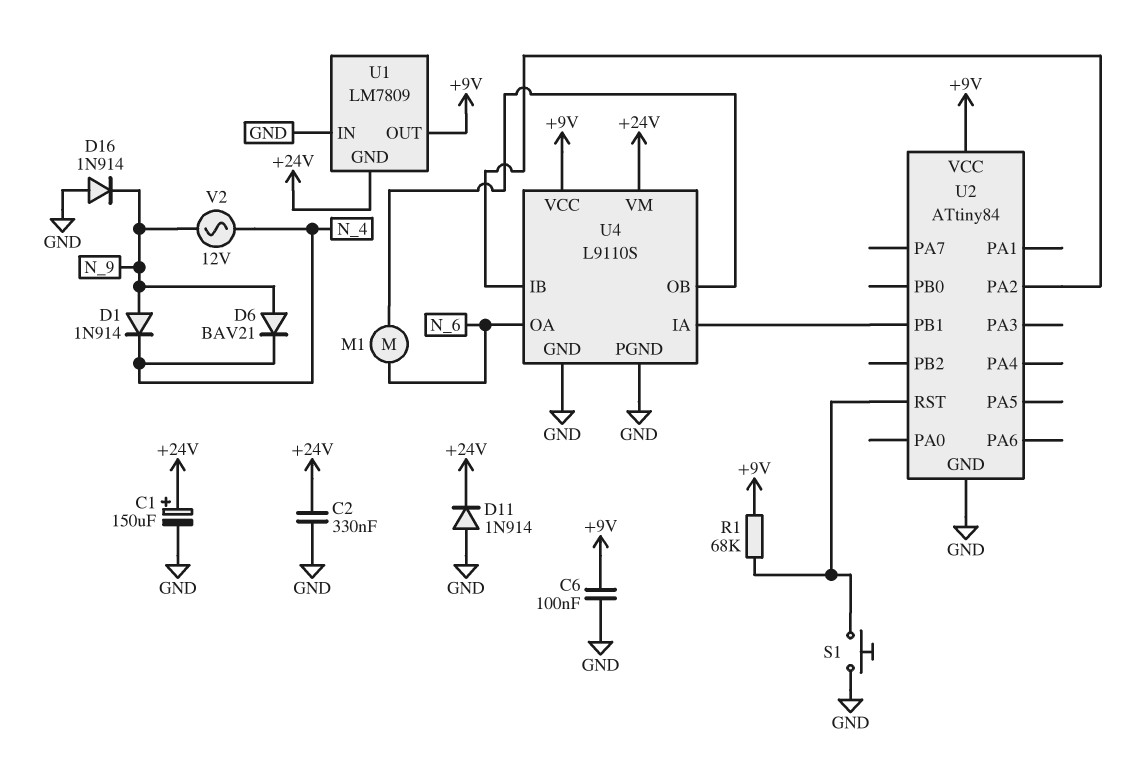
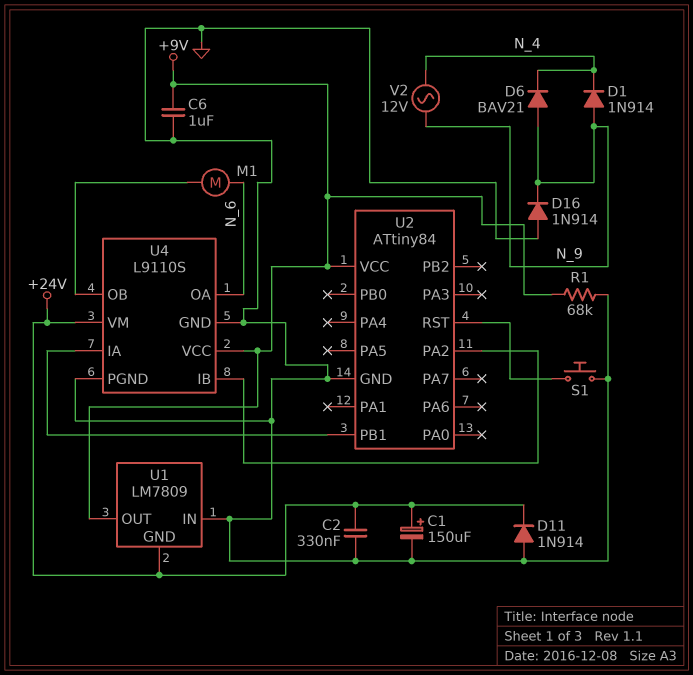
C6: 100nF (+9V, GND) -> 1uF (+9V, GND)
R1: 68k (+9V, U2/RST) -> 68k (+9V, GND)

